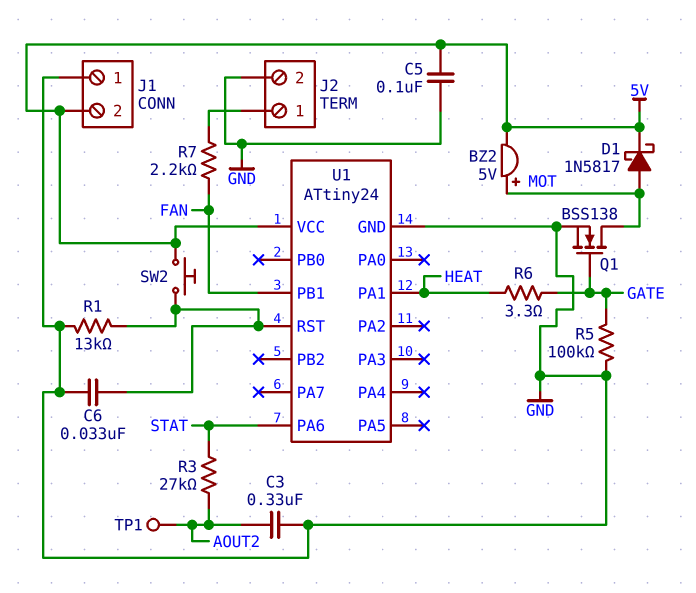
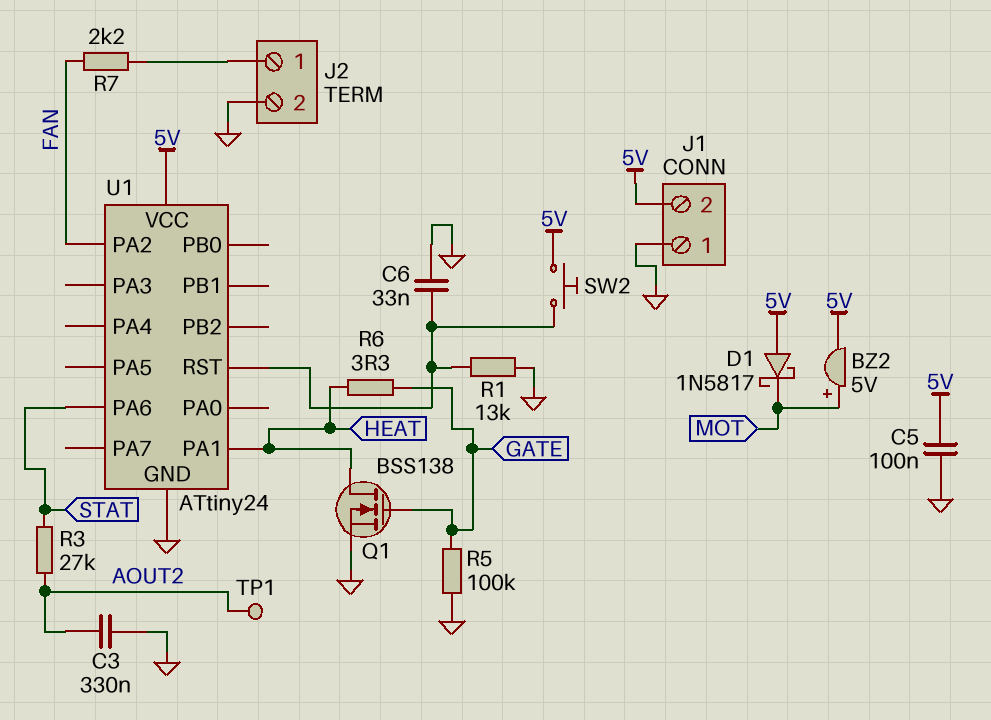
D1: schottky 1N5817 (A MOT, K 5V) -> schottky 1N5817 (A 5V, K MOT)
Q1: NMOS BSS138 (G GATE, D MOT, S GND) -> NMOS BSS138 (G GATE, D HEAT, S GND)
U1 pin PA2: none -> FAN
U1 pin PB1: FAN -> none

